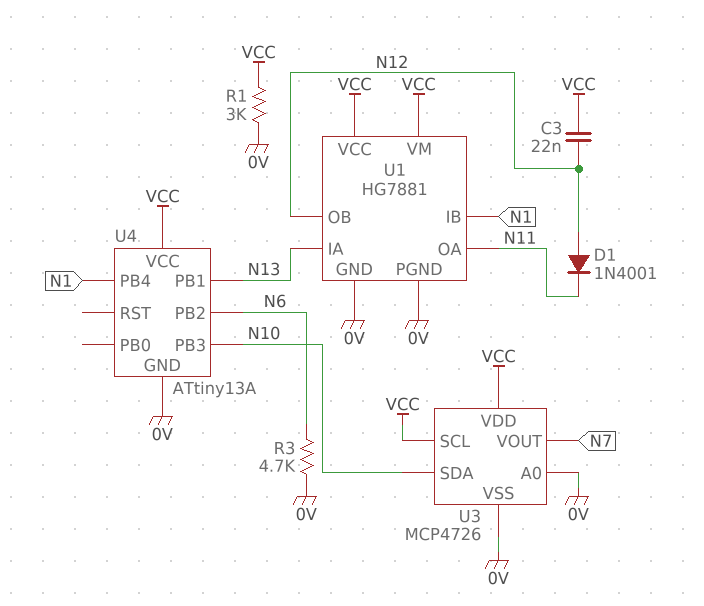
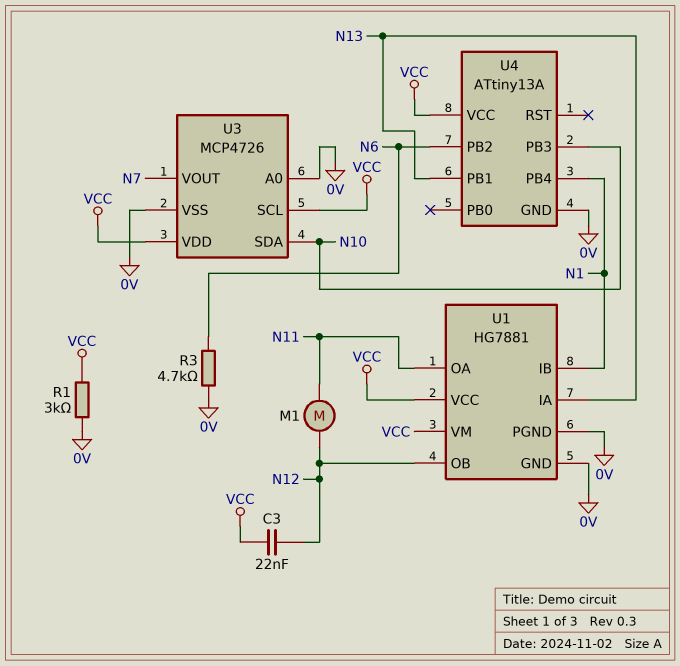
D1: diode 1N4001 (A N12, K N11) -> none
M1: none -> motor (N11, N12)

